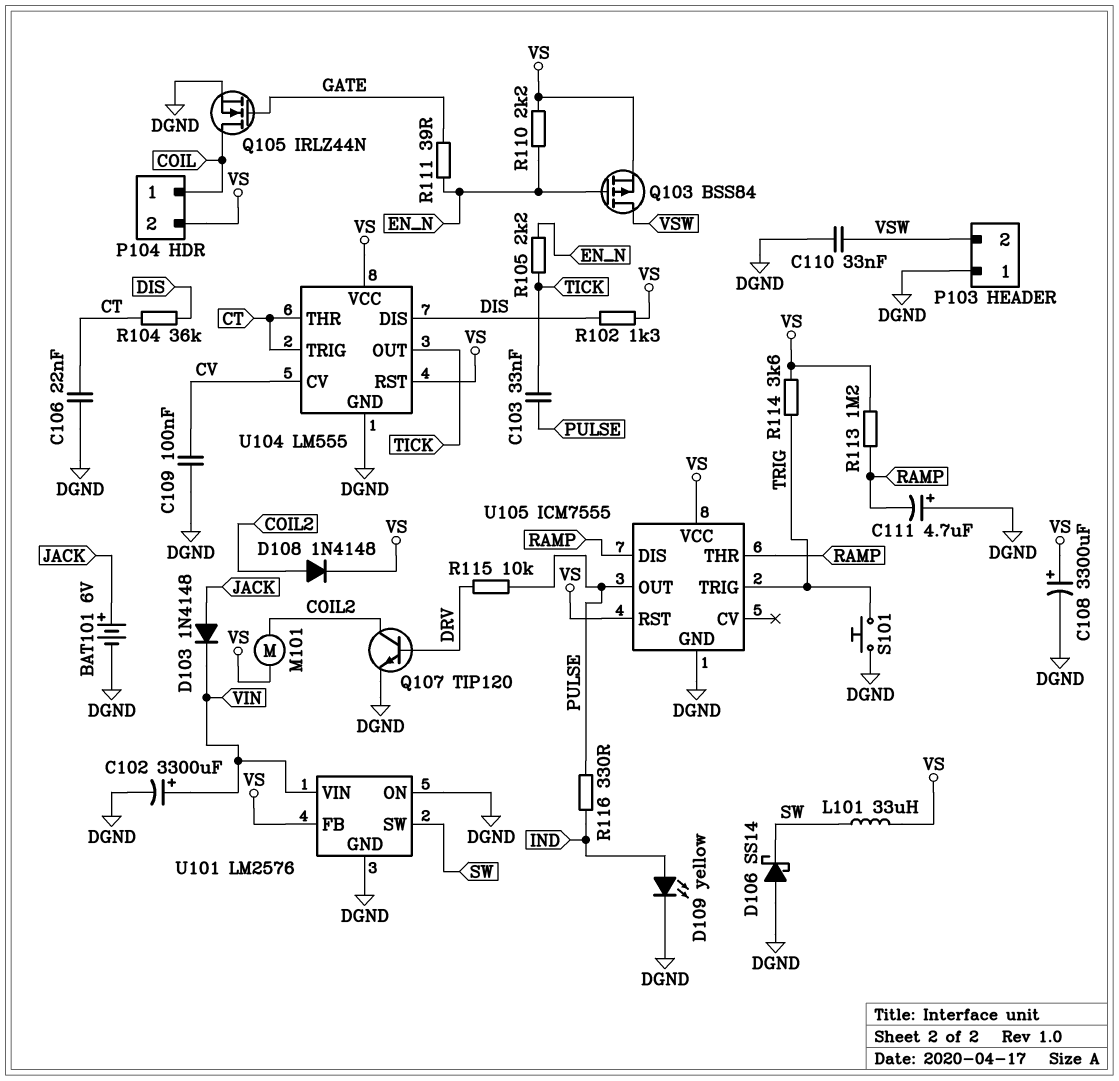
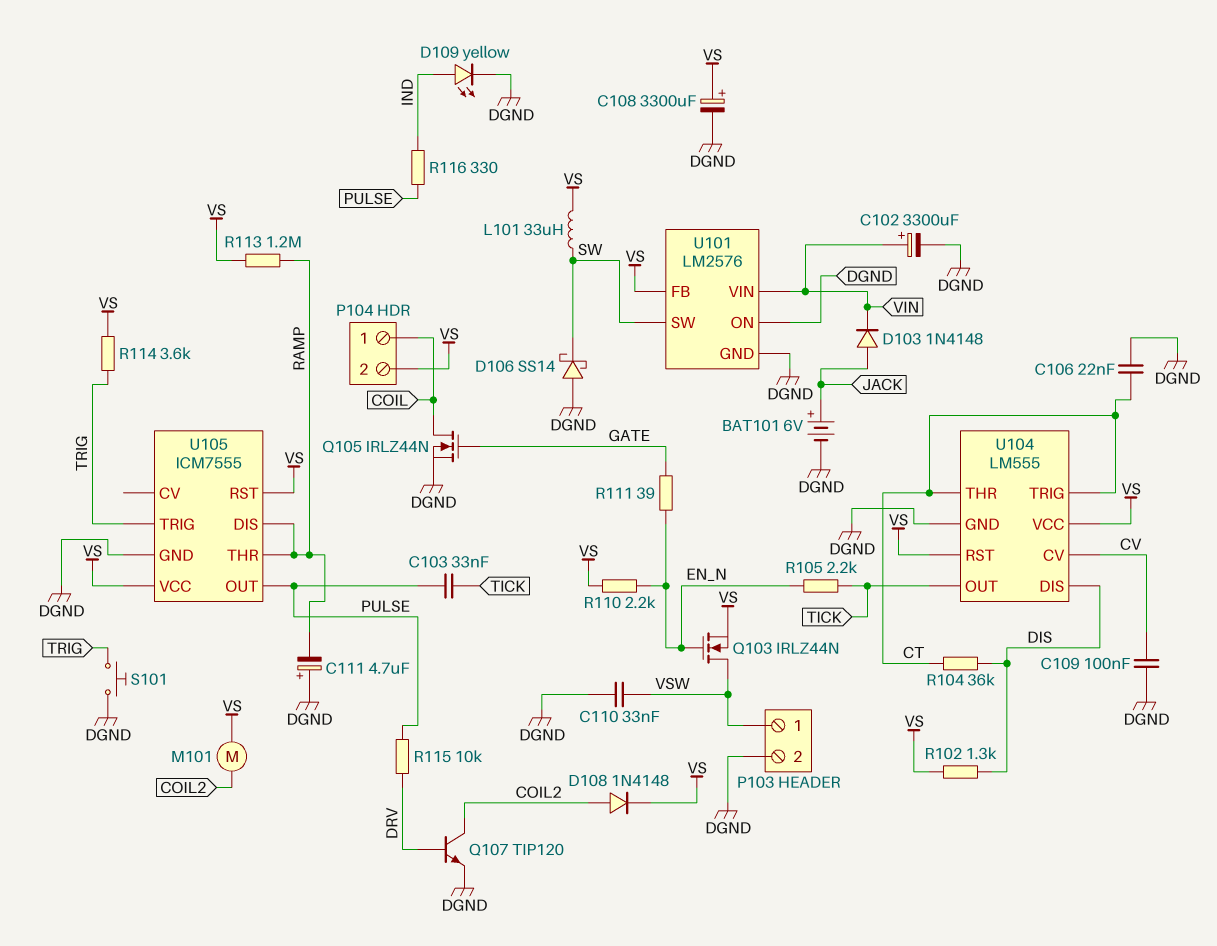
P103 pin 1: DGND -> VSW
P103 pin 2: VSW -> DGND
Q103: PMOS BSS84 (G EN_N, D VSW, S VS) -> NMOS IRLZ44N (G EN_N, D VSW, S VS)

